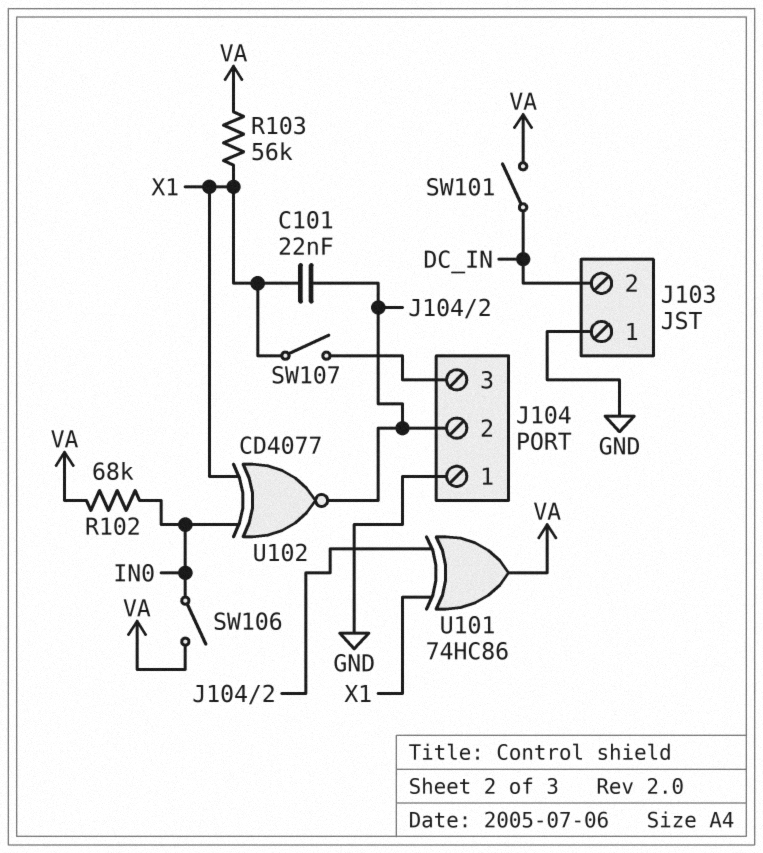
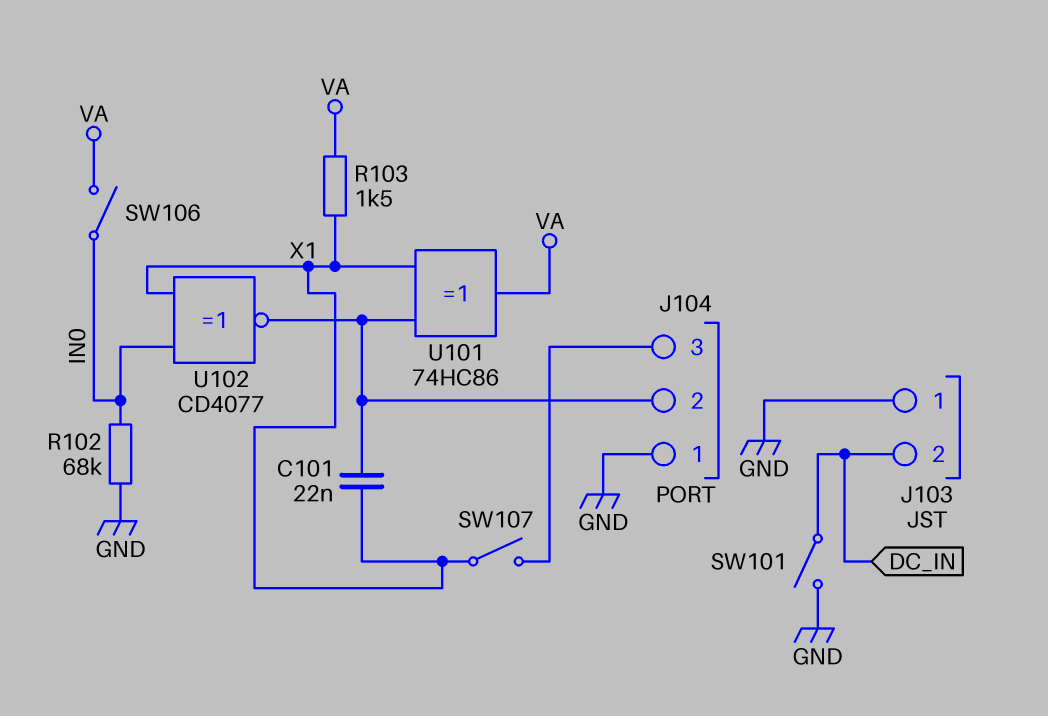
R102: 68k (IN0, VA) -> 68k (GND, IN0)
R103: 56k (VA, X1) -> 1.5k (VA, X1)
SW101: switch (DC_IN, VA) -> switch (DC_IN, GND)

